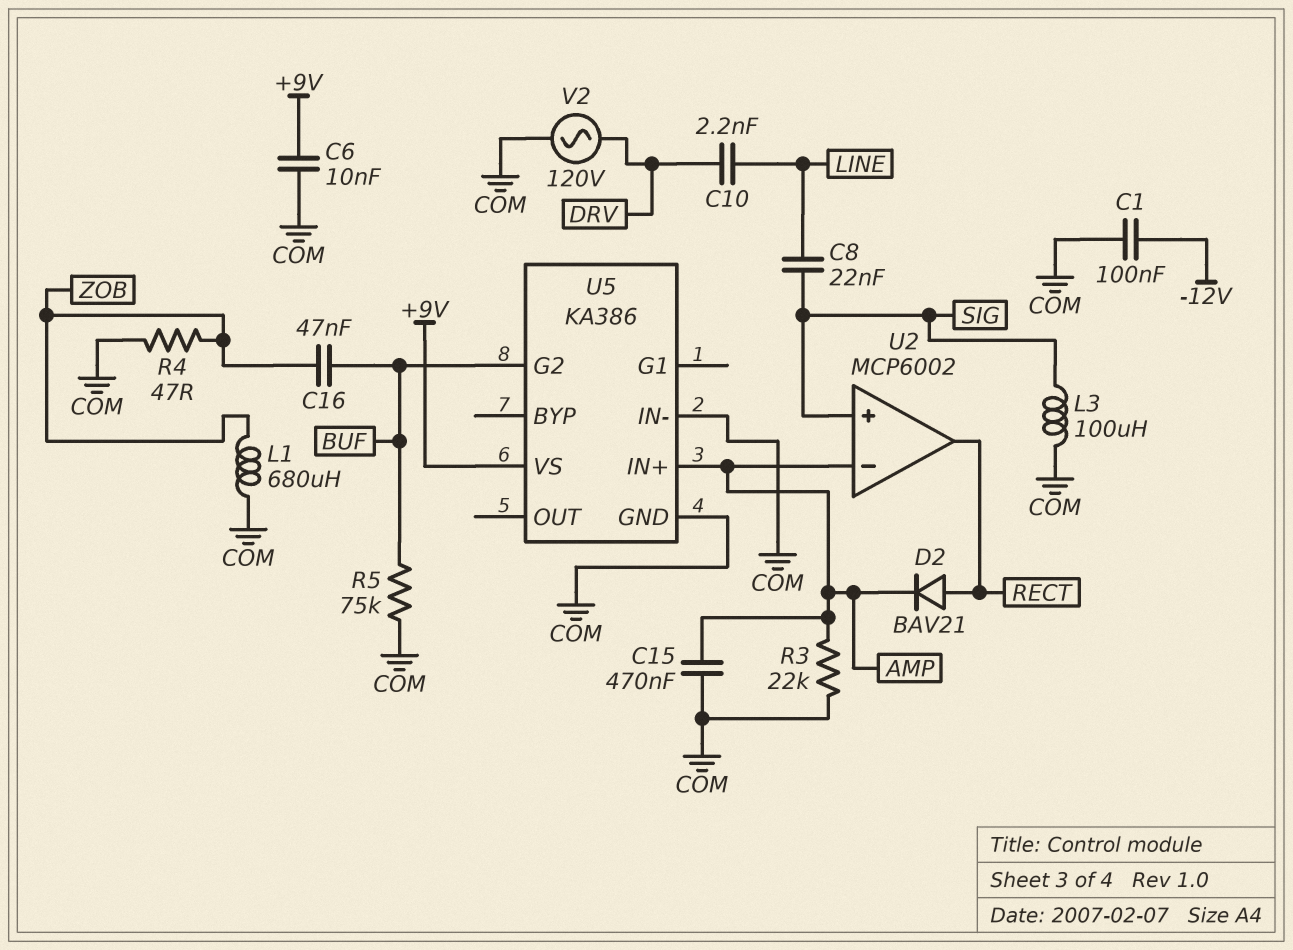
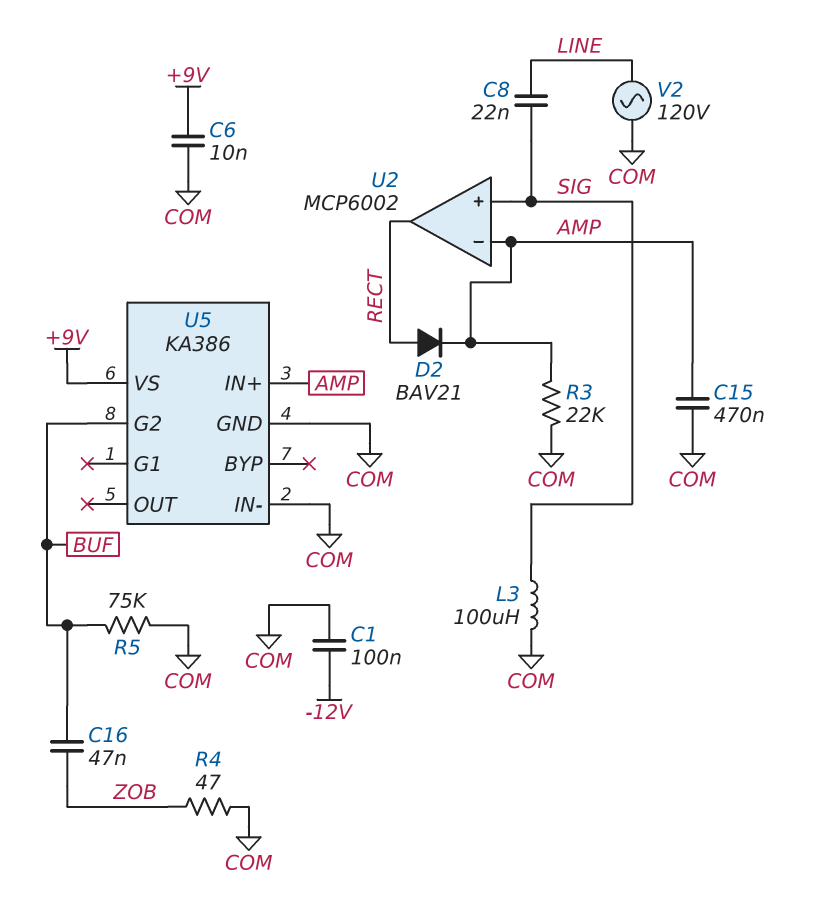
C10: 2.2nF (DRV, LINE) -> none
L1: 680uH (COM, ZOB) -> none
V2: AC 120V (COM, DRV) -> AC 120V (COM, LINE)

